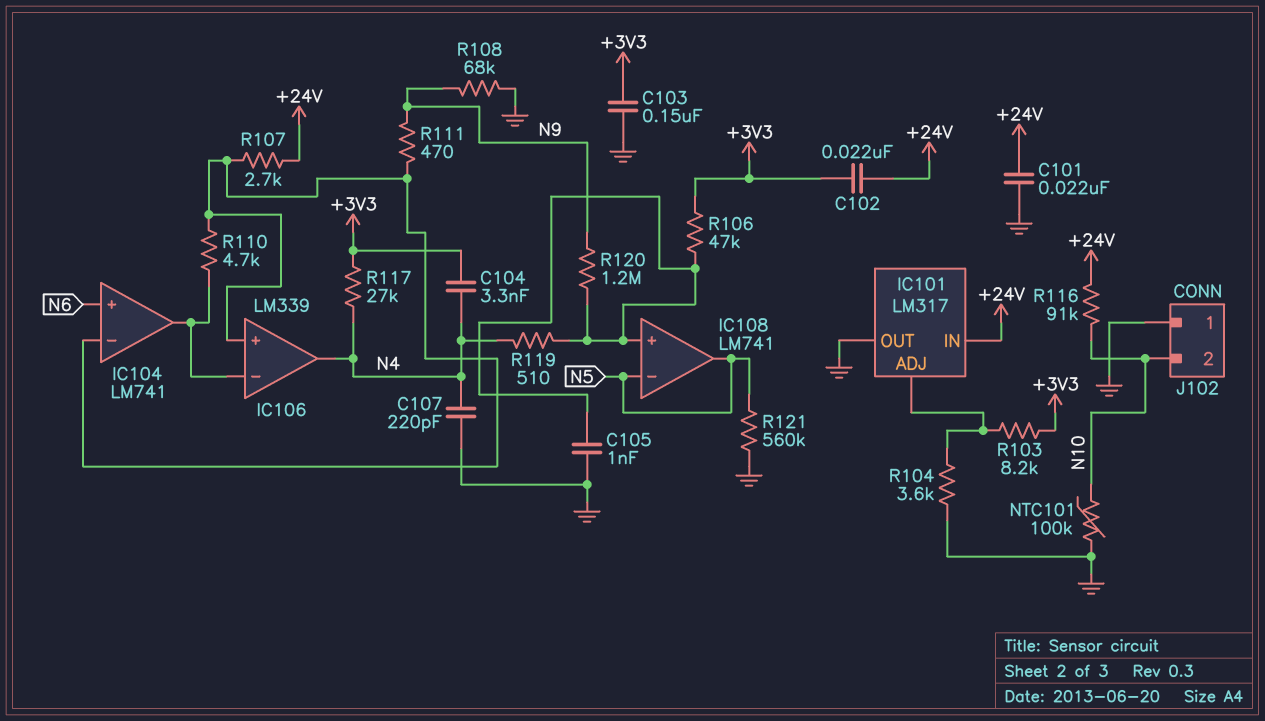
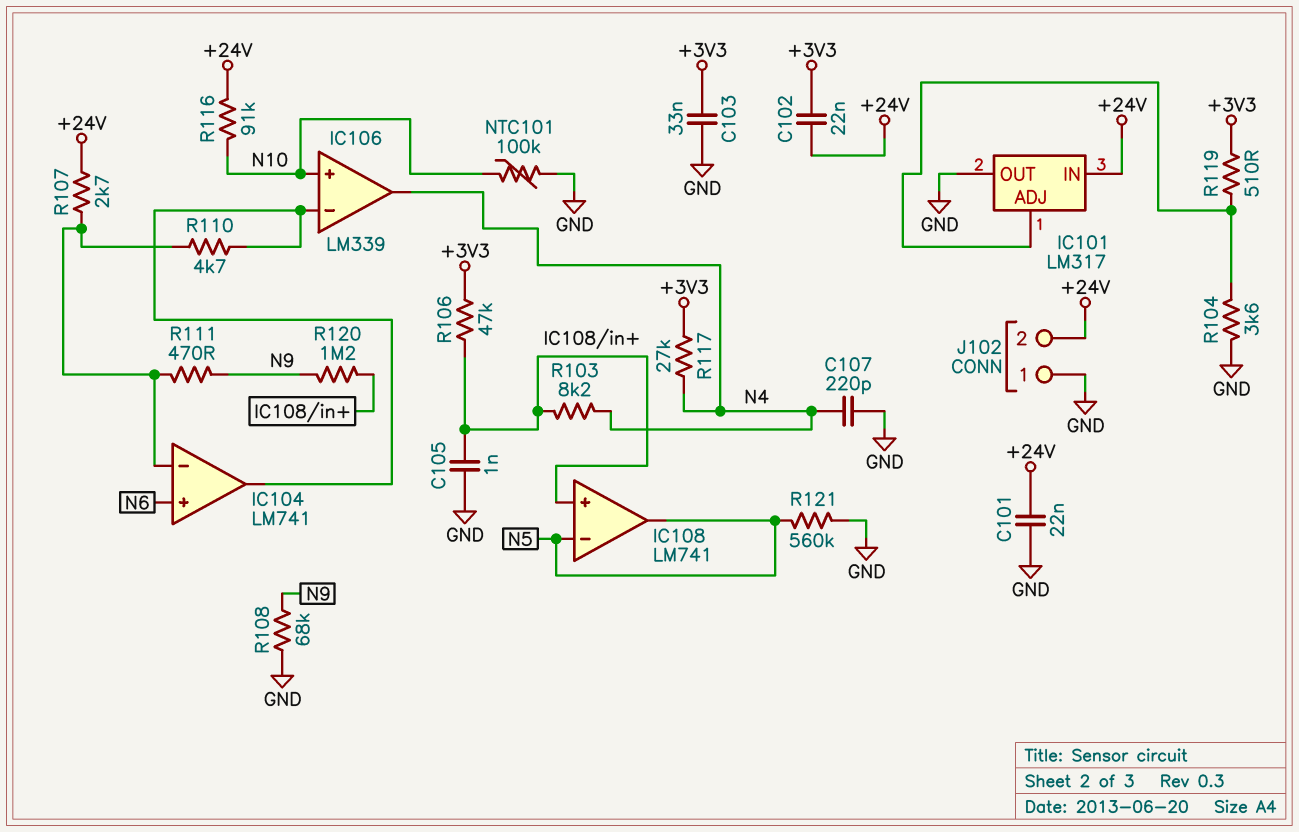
C103: 150nF (+3V3, GND) -> 33nF (+3V3, GND)
C104: 3.3nF (+3V3, N4) -> none
IC106 pin in+: IC104/in- -> N10
J102 pin 2: N10 -> +24V
R103: 8.2k (+3V3, IC101/ADJ) -> 8.2k (IC108/in+, N4)
R119: 510 (IC108/in+, N4) -> 510 (+3V3, IC101/ADJ)

